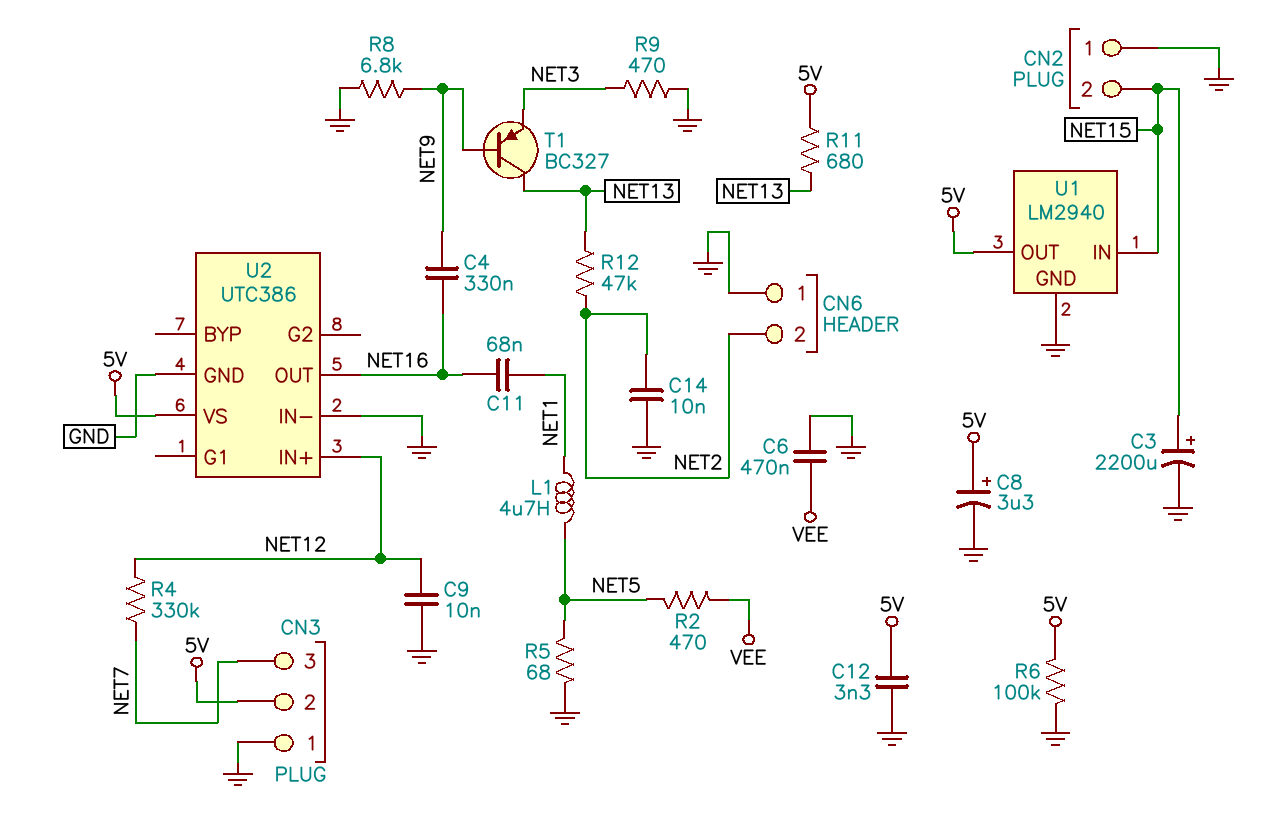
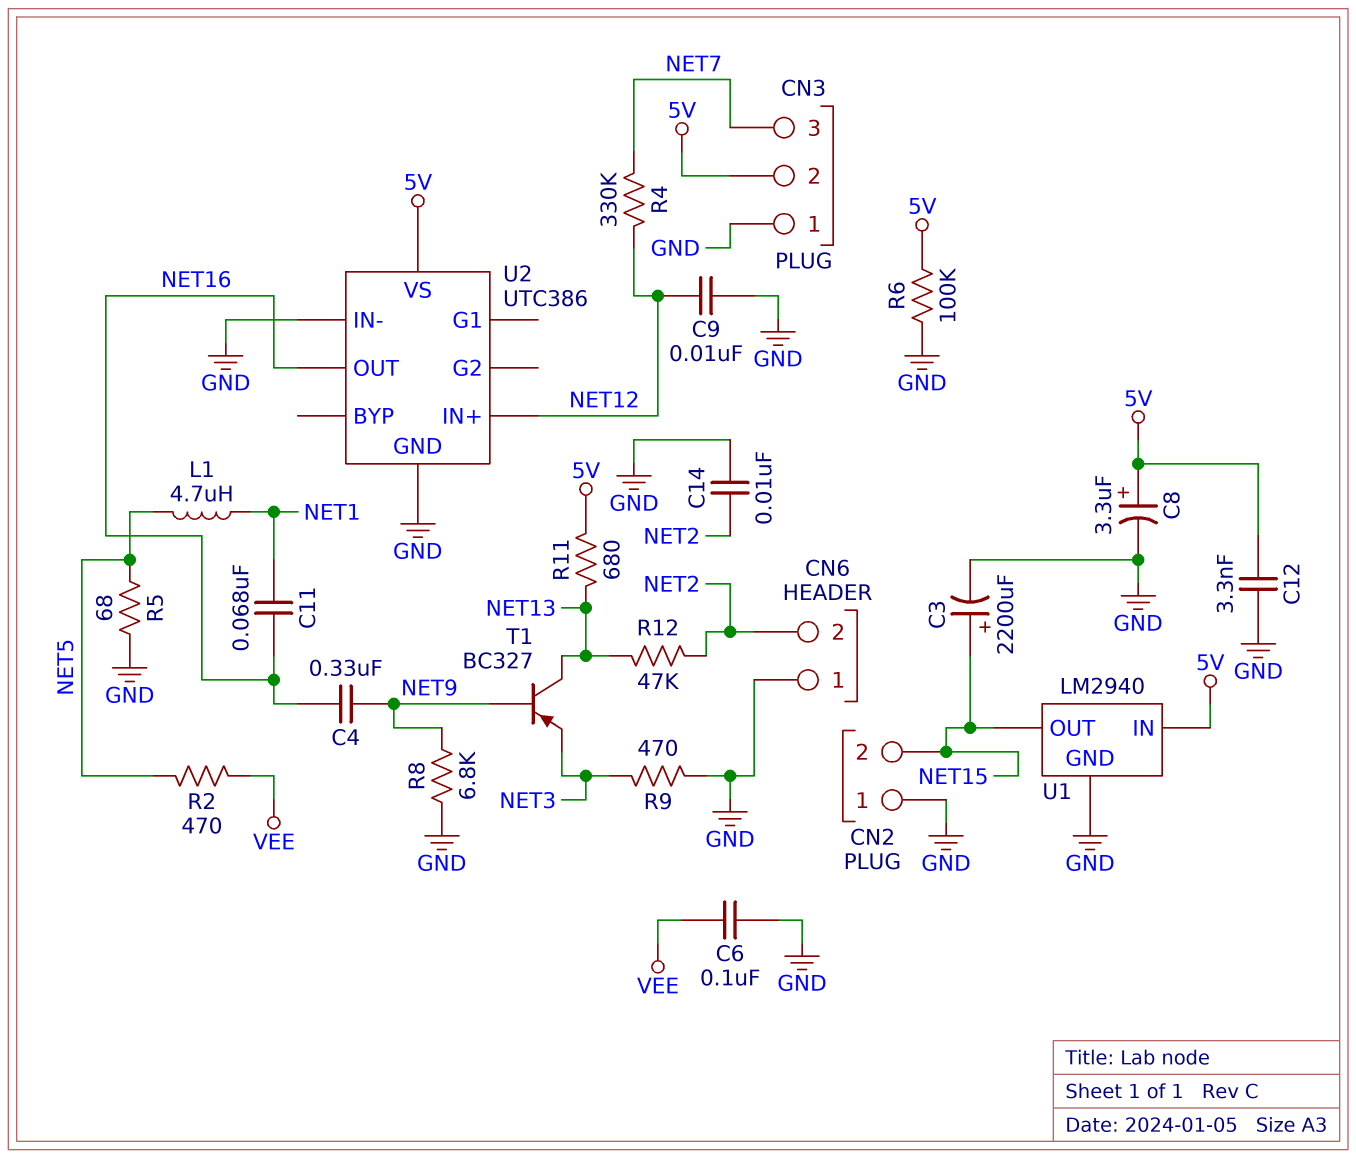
C6: 470nF (GND, VEE) -> 100nF (GND, VEE)
U1 pin IN: NET15 -> 5V
U1 pin OUT: 5V -> NET15

